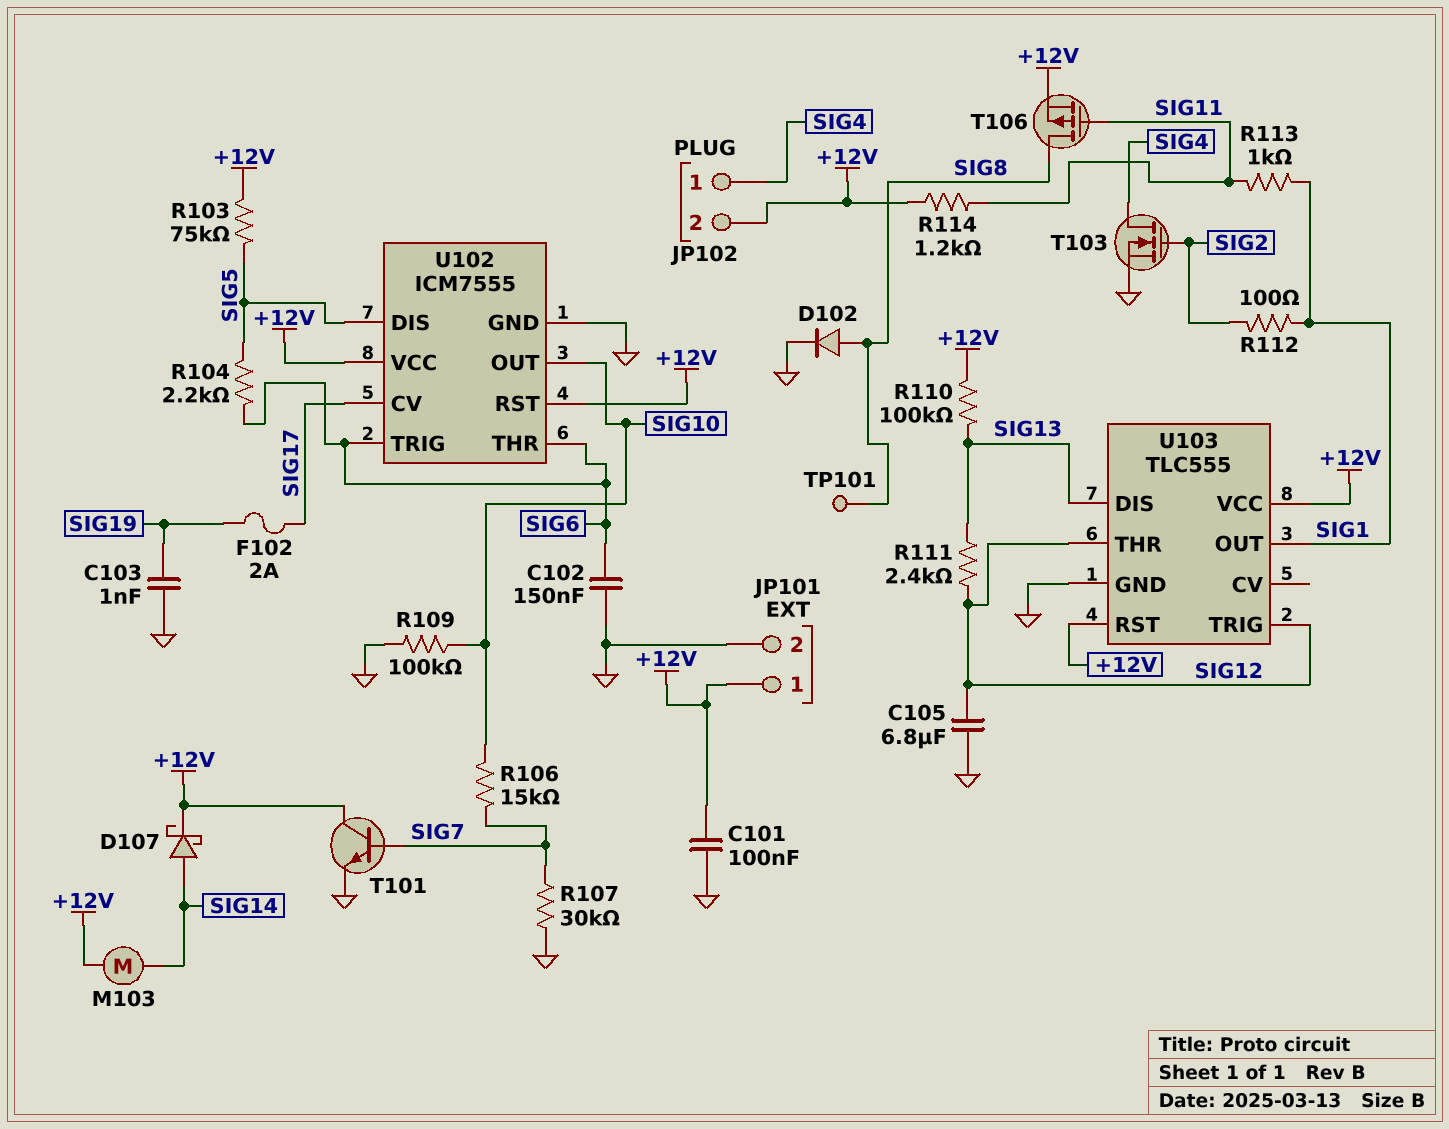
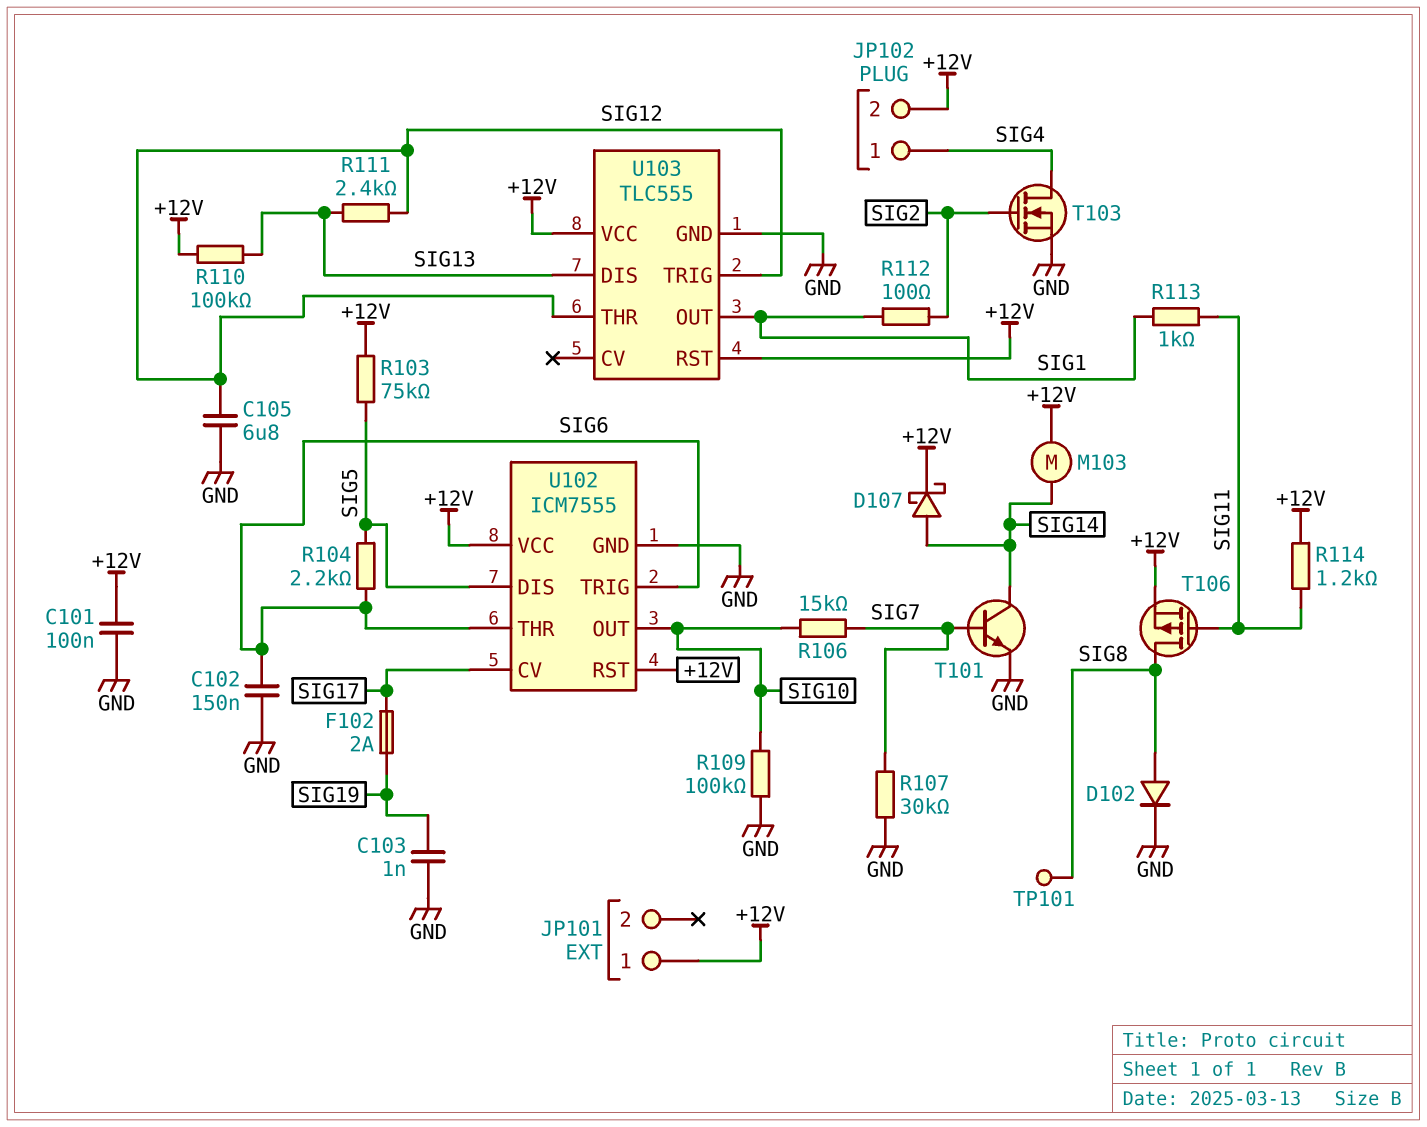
JP101 pin 2: GND -> none
T101: NPN (B SIG7, C +12V, E GND) -> NPN (B SIG7, C SIG14, E GND)

